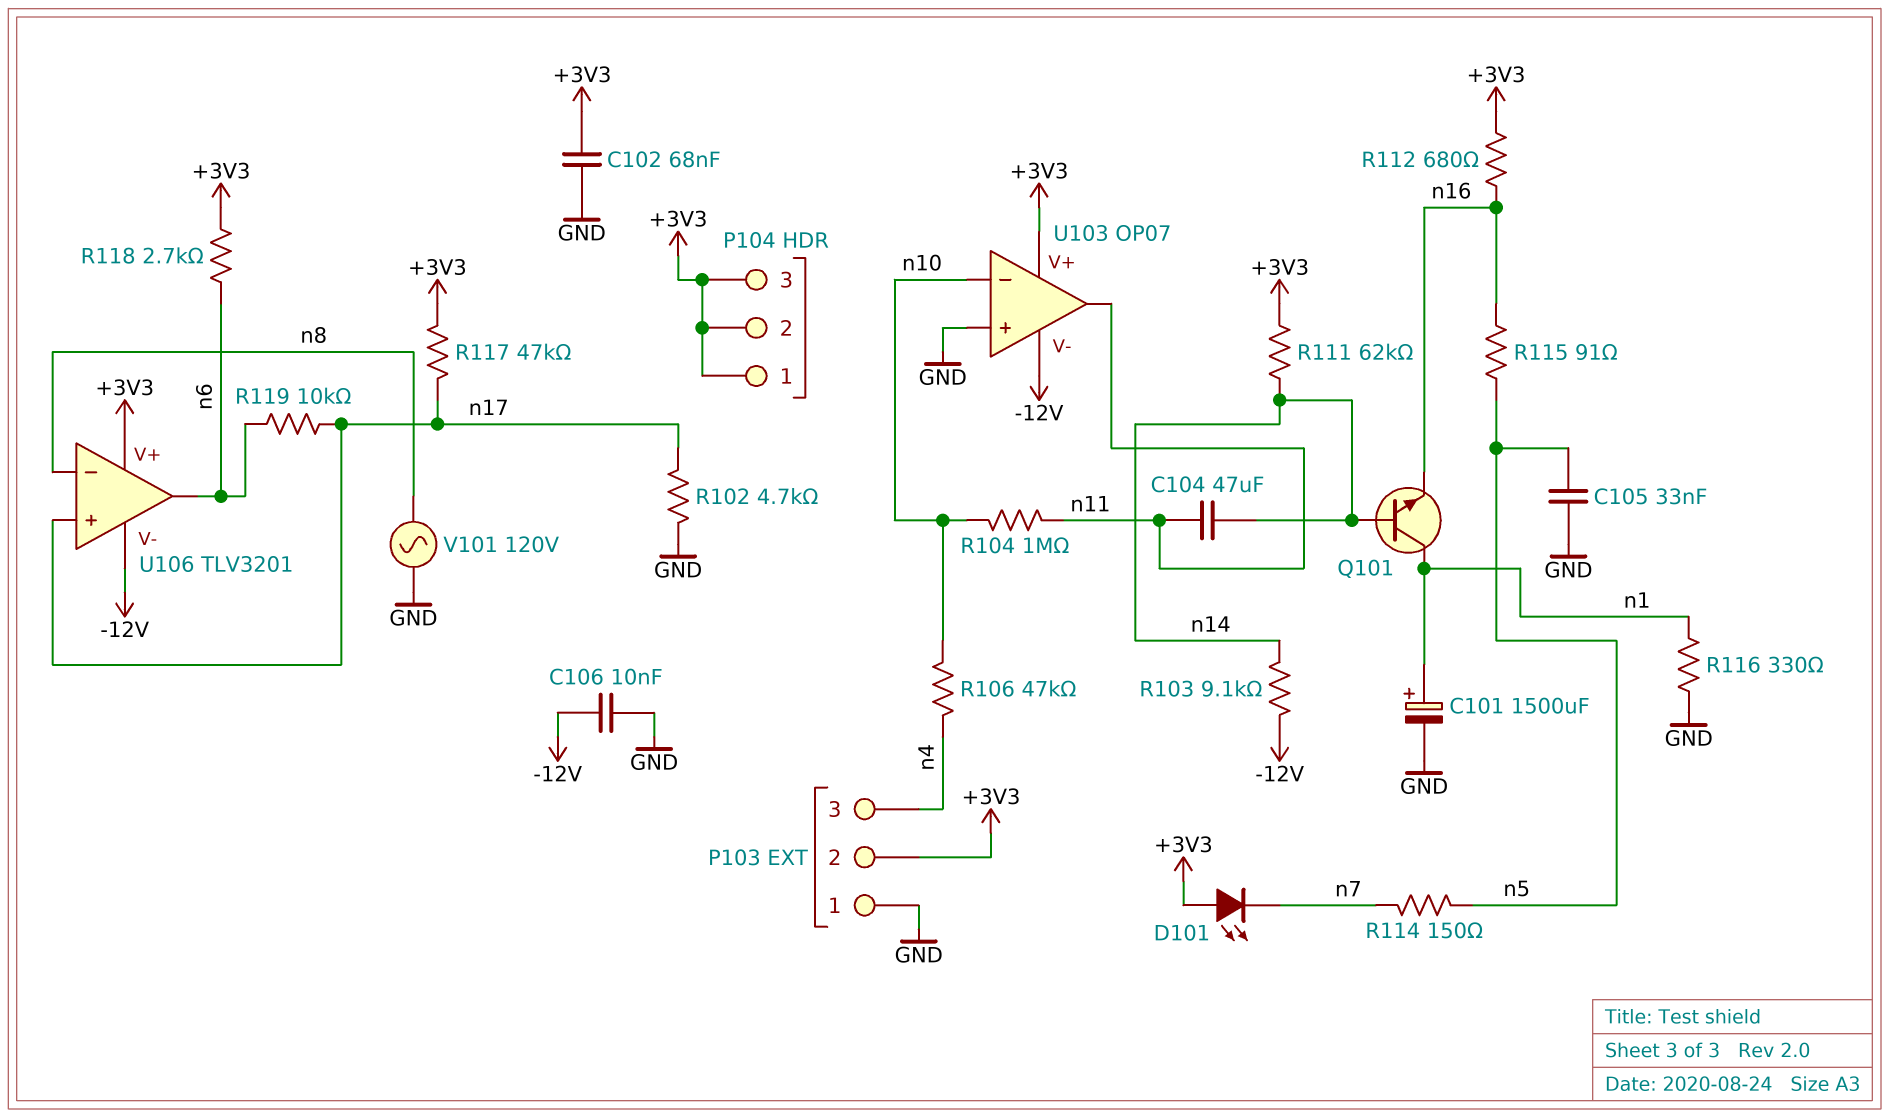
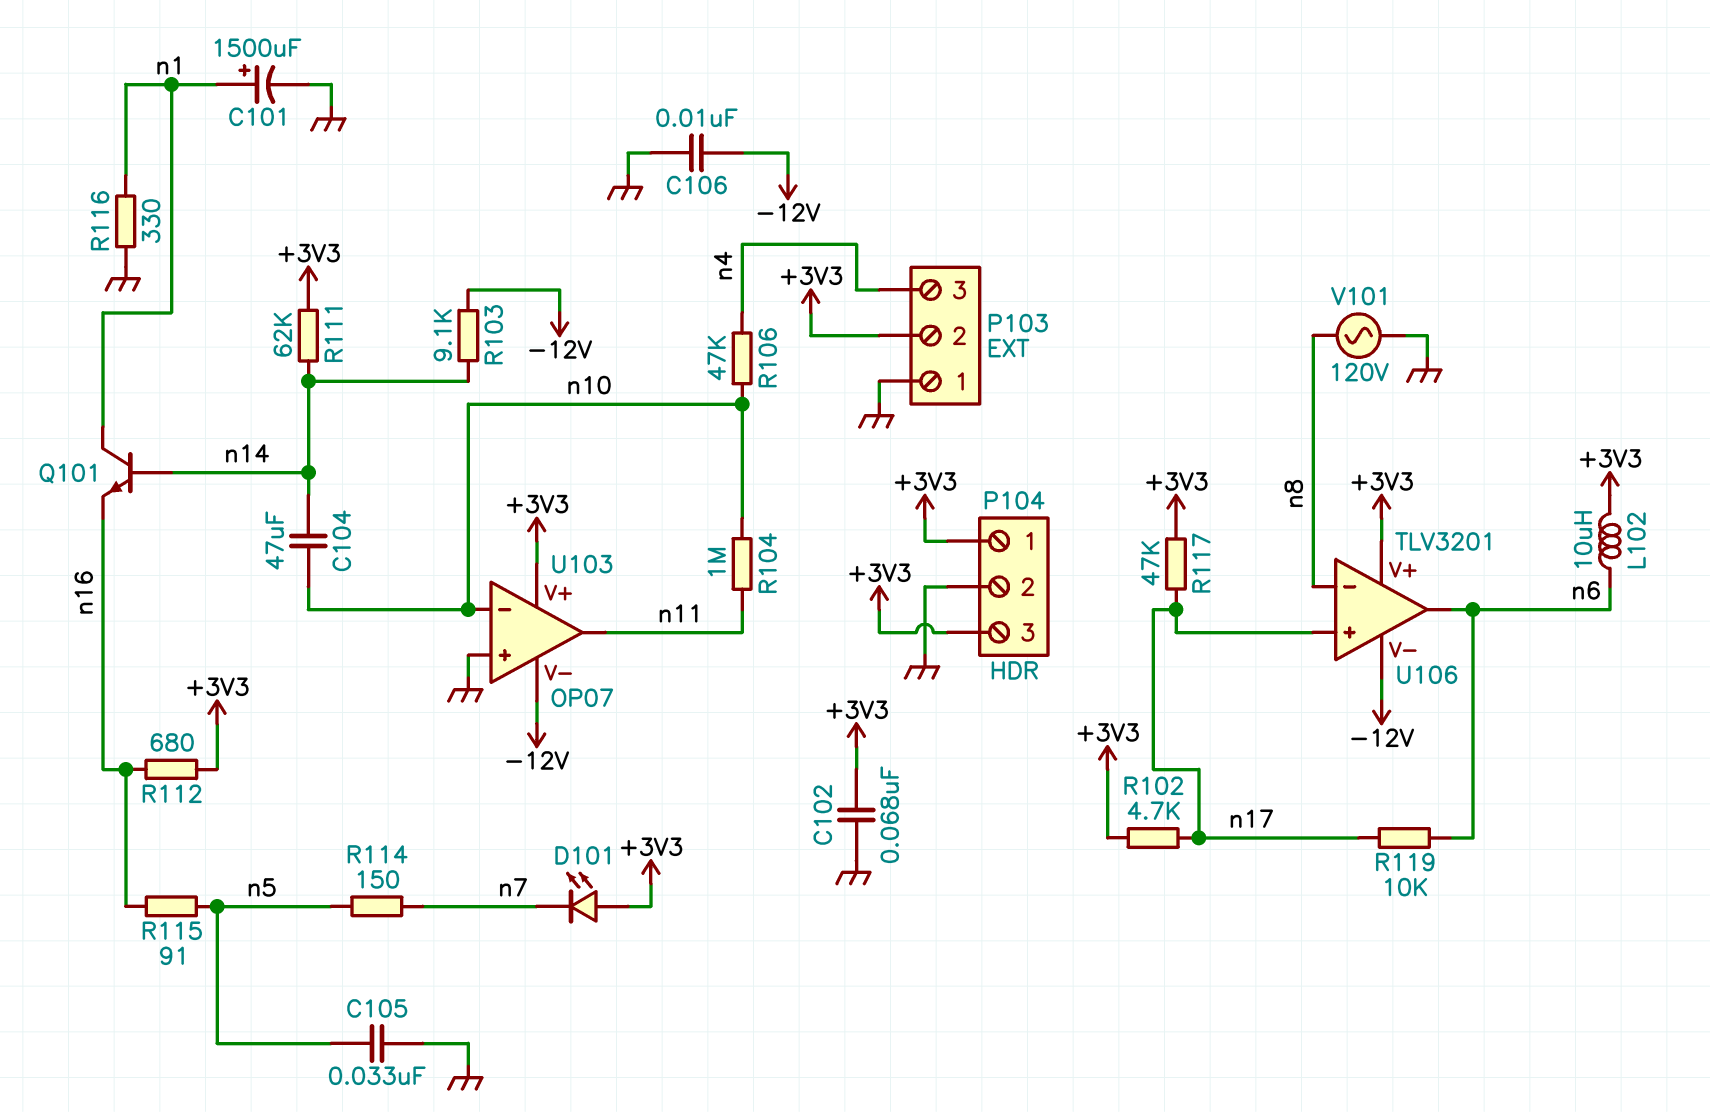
C104: 47uF (n11, n14) -> 47uF (n10, n14)
L102: none -> 10uH (+3V3, n6)
P104 pin 2: +3V3 -> GND
R102: 4.7k (GND, n17) -> 4.7k (+3V3, n17)
R118: 2.7k (+3V3, n6) -> none

